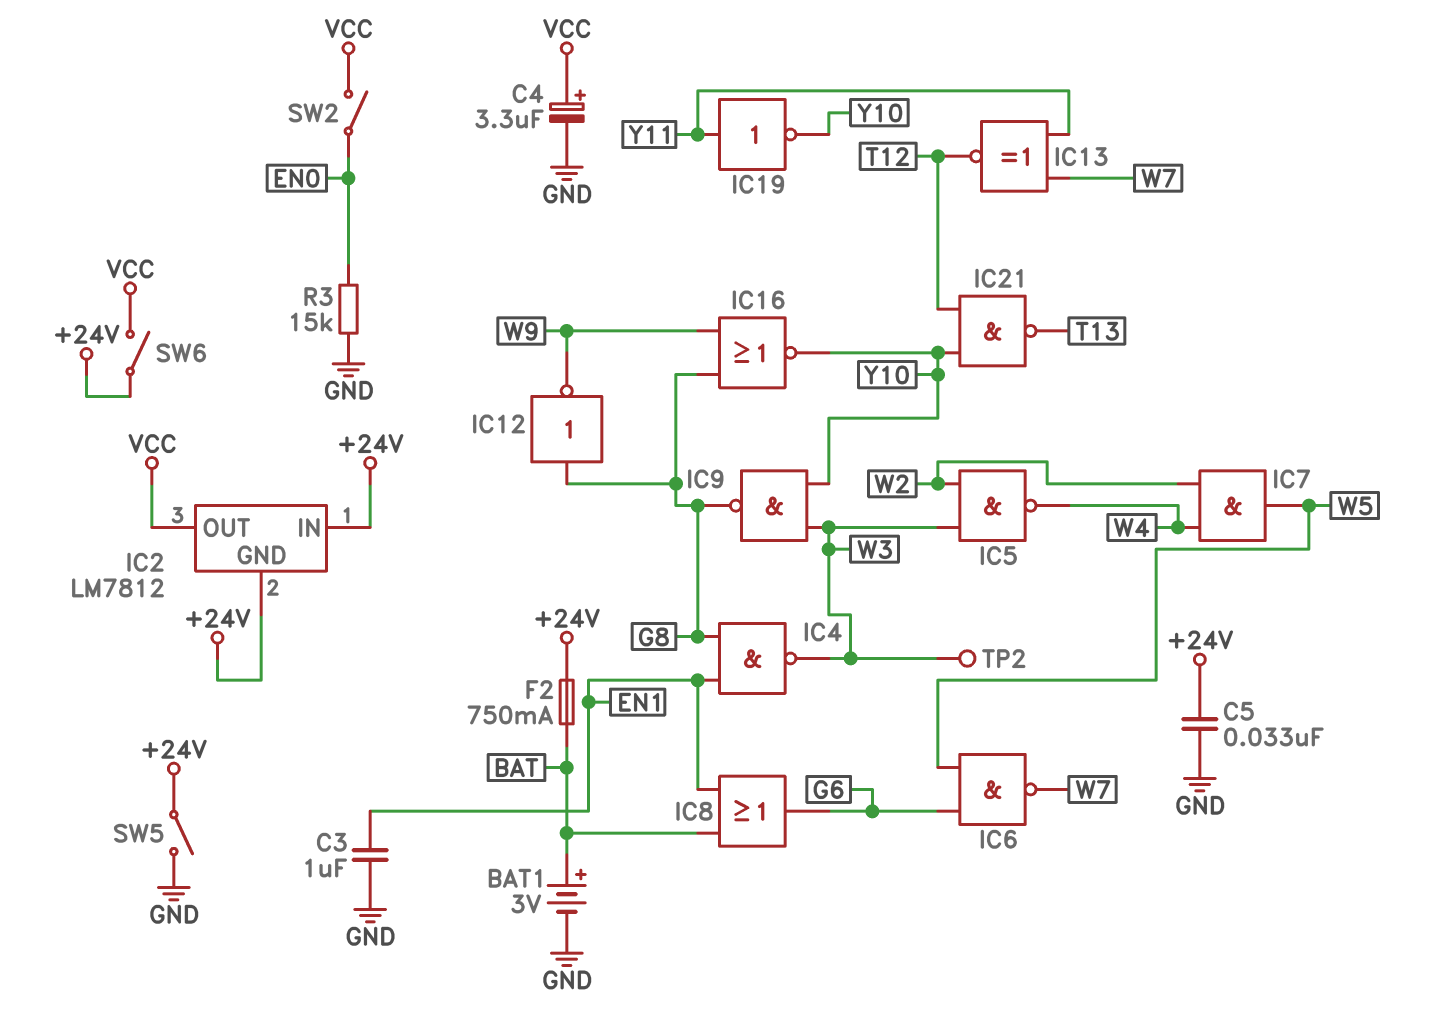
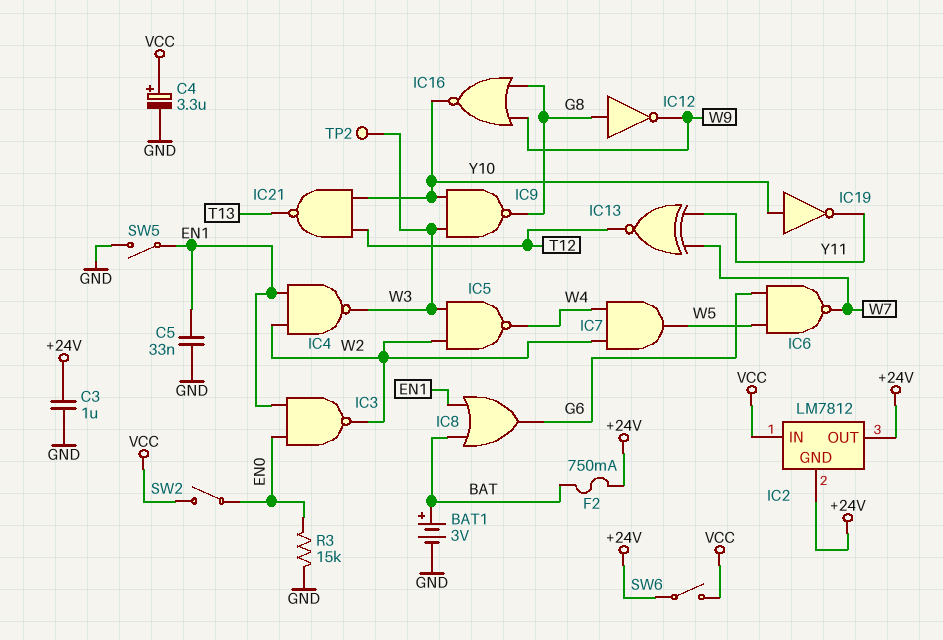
C3: 1uF (EN1, GND) -> 1uF (+24V, GND)
C5: 33nF (+24V, GND) -> 33nF (EN1, GND)
IC2 pin IN: +24V -> VCC
IC2 pin OUT: VCC -> +24V
IC3: none -> NAND (in EN0, in EN1, out W2)
IC4: NAND (in EN1, in G8, out W3) -> NAND (in EN1, in W2, out W3)
IC19: NOT (in Y11, out Y10) -> NOT (in Y10, out Y11)
SW5: switch (+24V, GND) -> switch (EN1, GND)

